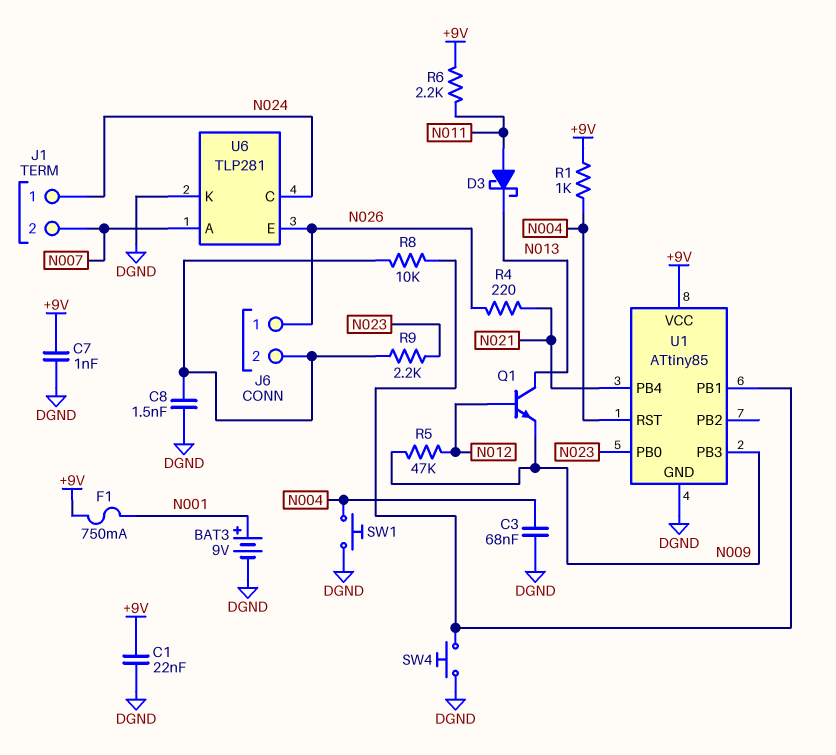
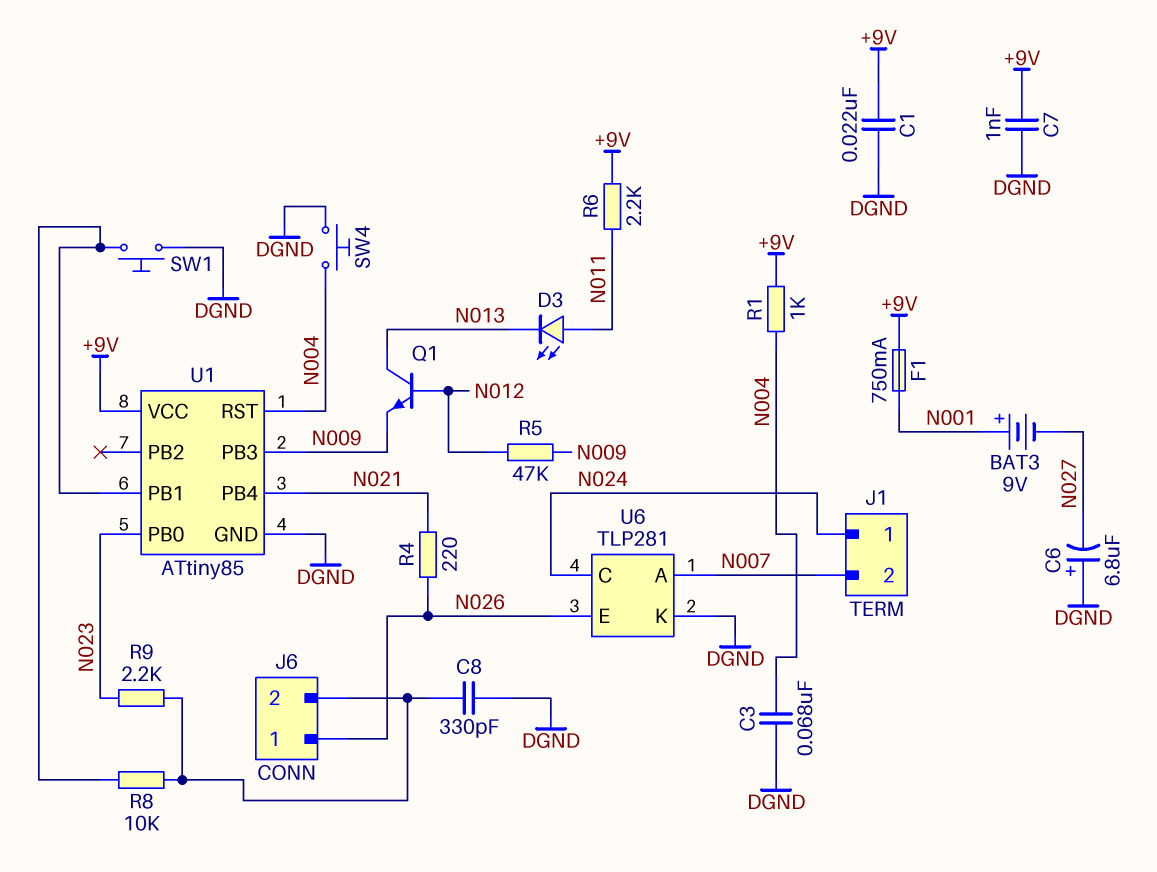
BAT3: 9V (plus N001, minus DGND) -> 9V (plus N001, minus N027)
C6: none -> 6.8uF (plus DGND, minus N027)
C8: 1.5nF (DGND, J6/2) -> 330pF (DGND, J6/2)
D3: schottky (A N011, K N013) -> LED (A N011, K N013)
SW1: button (DGND, N004) -> button (DGND, U1/PB1)
SW4: button (DGND, U1/PB1) -> button (DGND, N004)

